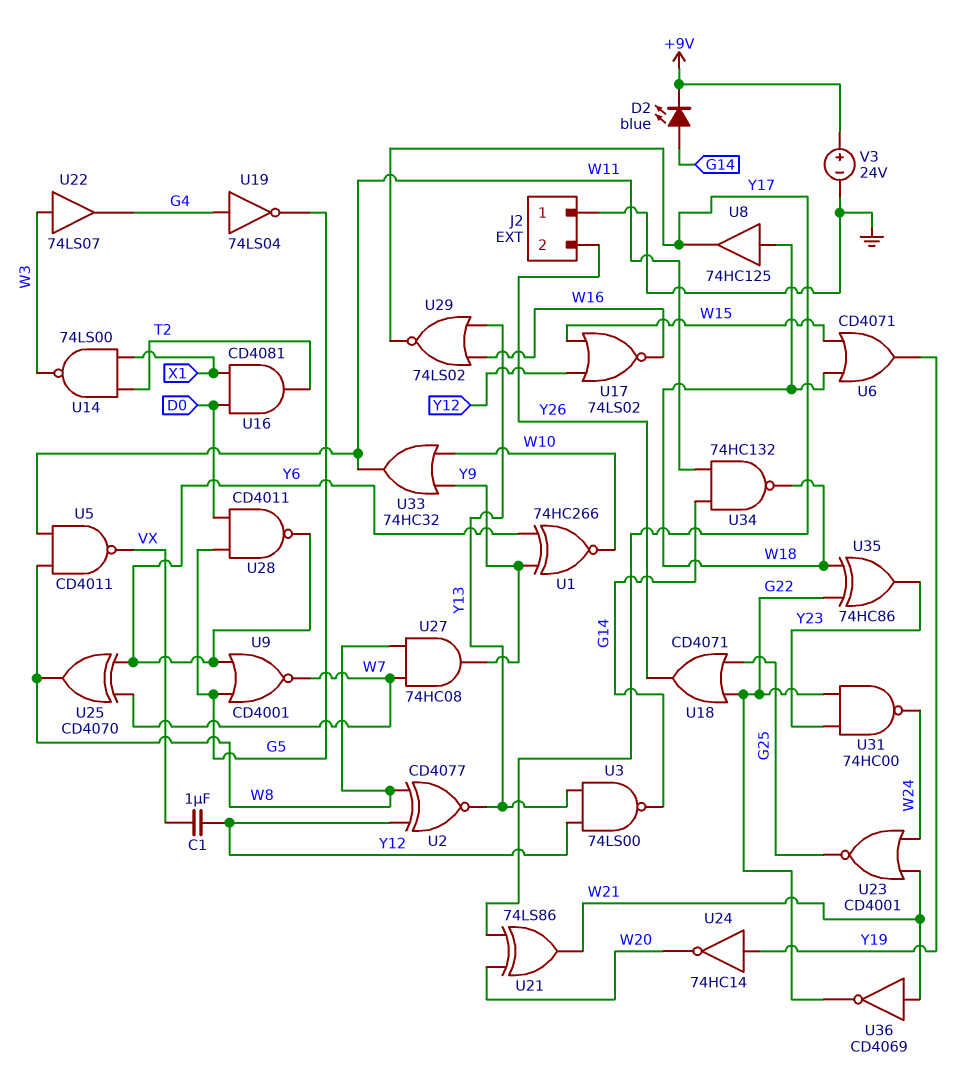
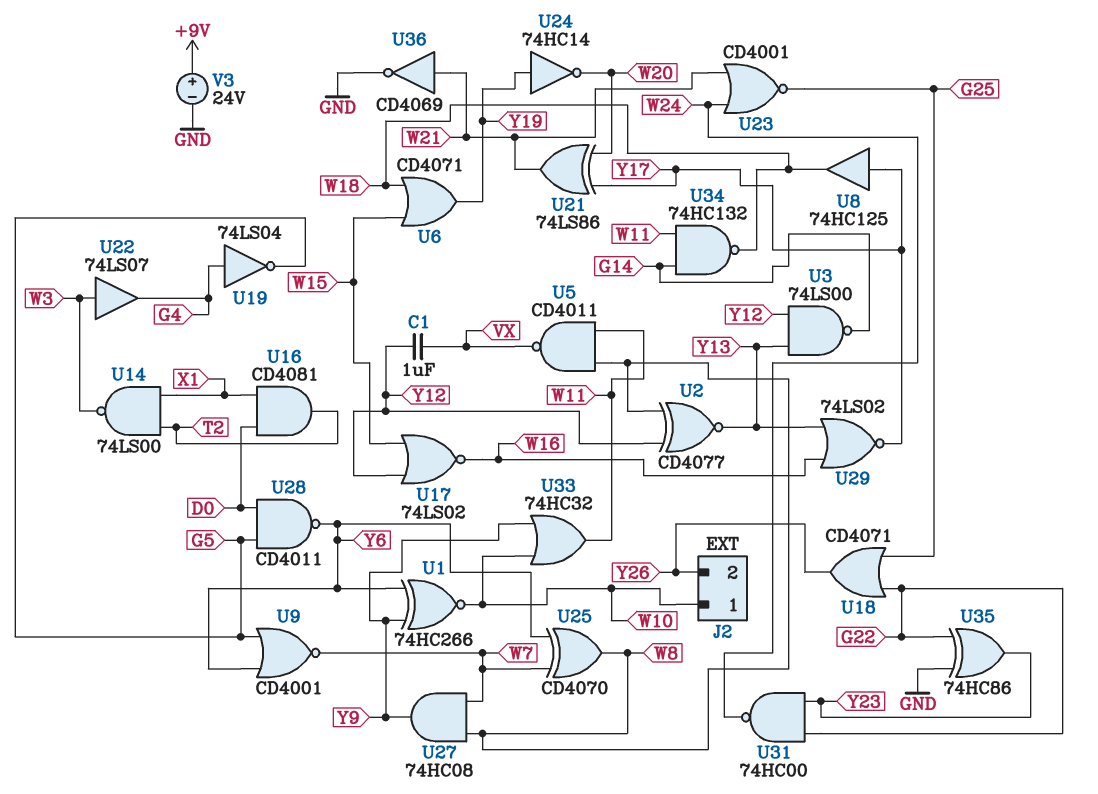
D2: LED blue (A G14, K +9V) -> none
J2 pin 1: GND -> W10
U8: buffer 74HC125 (in W18, out Y17) -> buffer 74HC125 (in Y17, out W18)
U35: XOR 74HC86 (in G22, in W18, out Y23) -> XOR 74HC86 (in G22, in GND, out Y23)
U36: NOT CD4069 (in W21, out G22) -> NOT CD4069 (in W21, out GND)

